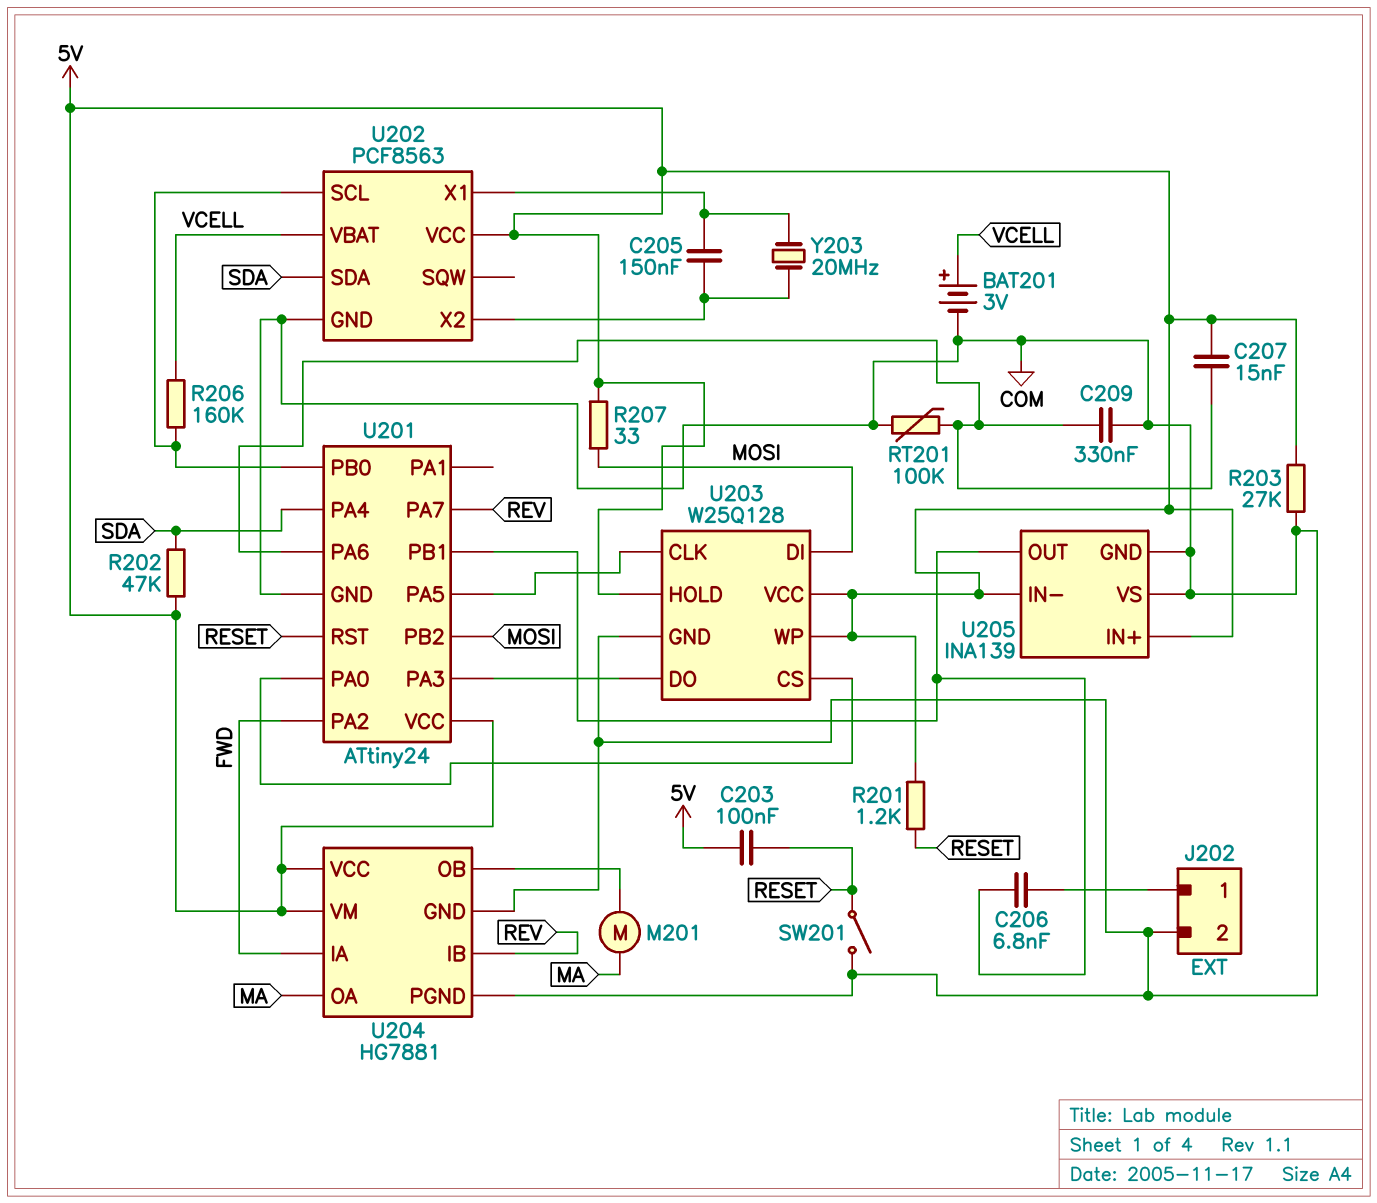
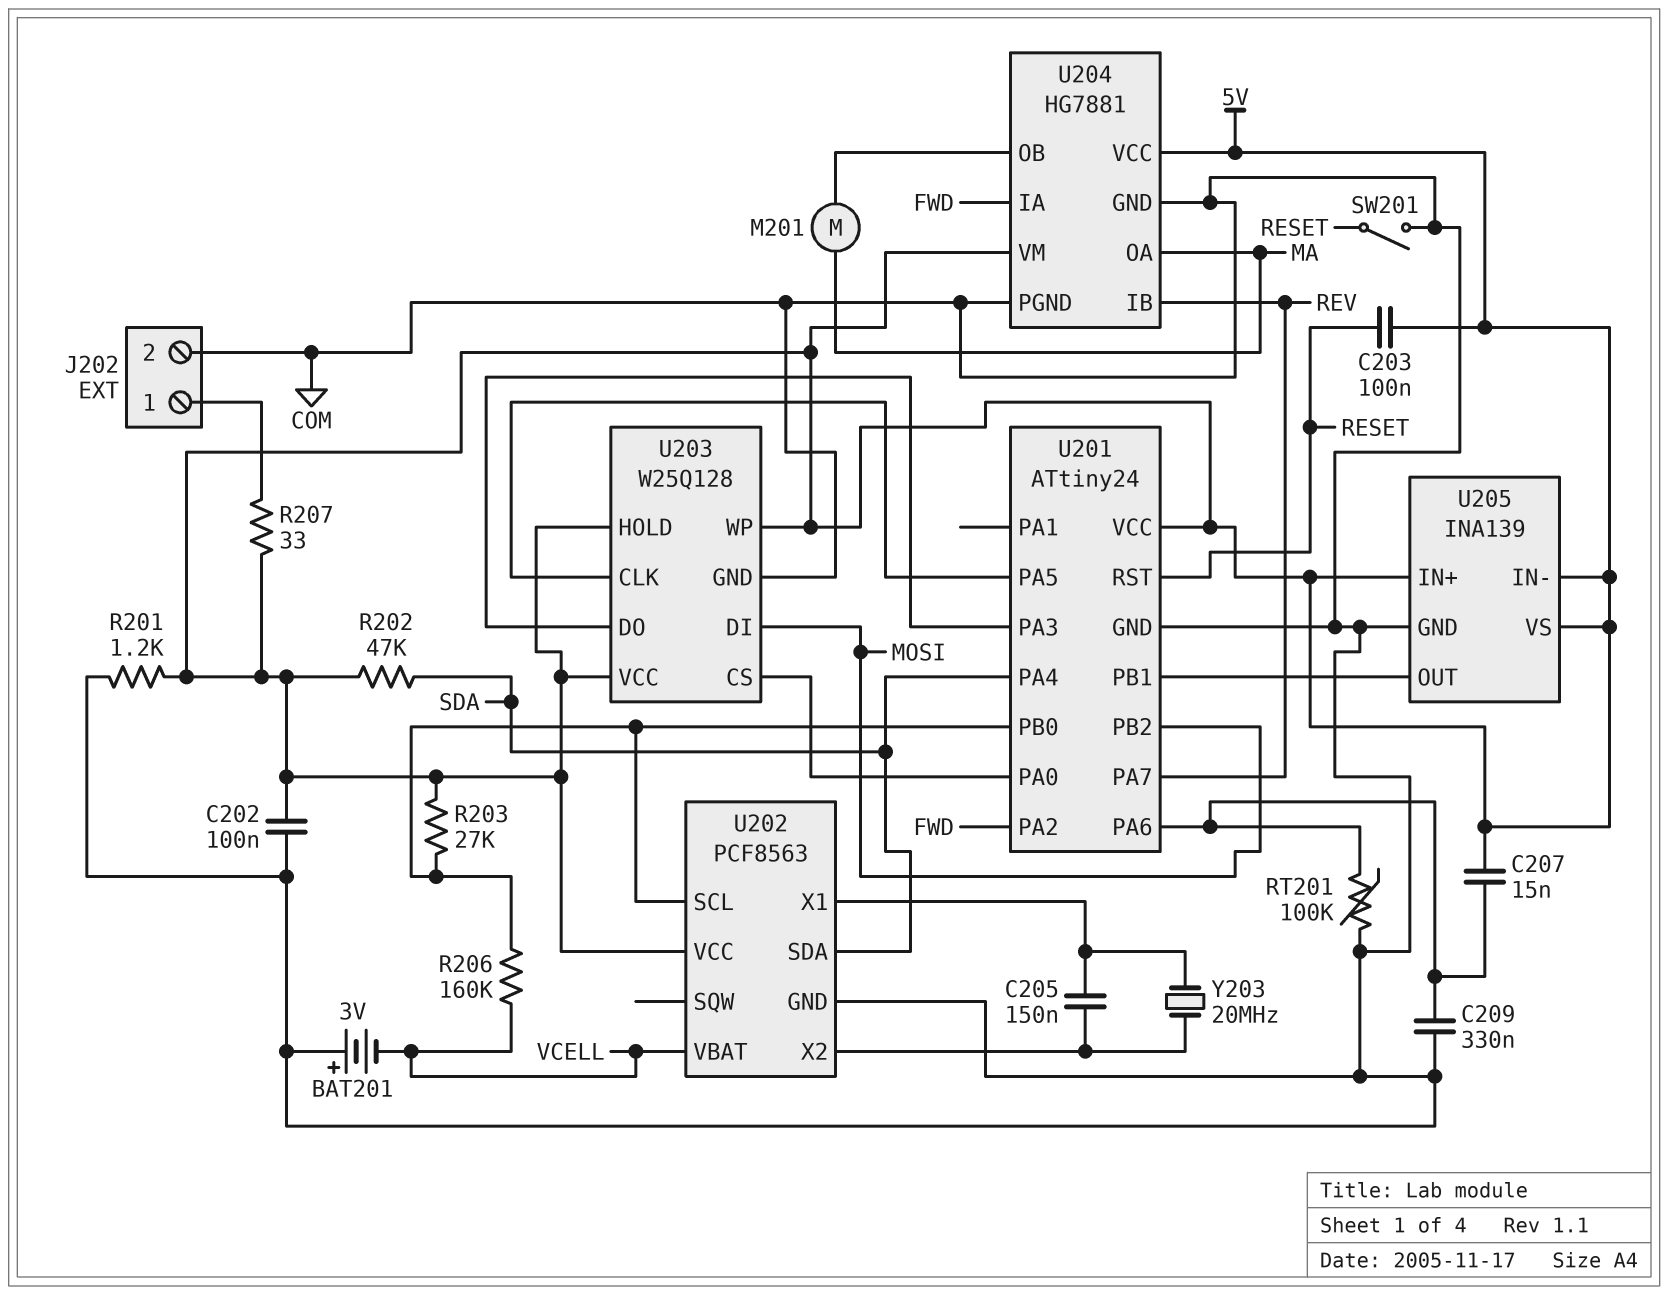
BAT201: 3V (plus VCELL, minus COM) -> 3V (plus COM, minus VCELL)
C202: none -> 100nF (5V, COM)
C206: 6.8nF (J202/1, U201/PB1) -> none
R201: 1.2k (5V, RESET) -> 1.2k (5V, COM)
R203: 27k (5V, COM) -> 27k (5V, U201/PB0)
R207: 33 (5V, MOSI) -> 33 (5V, J202/1)
U205 pin VS: COM -> 5V

